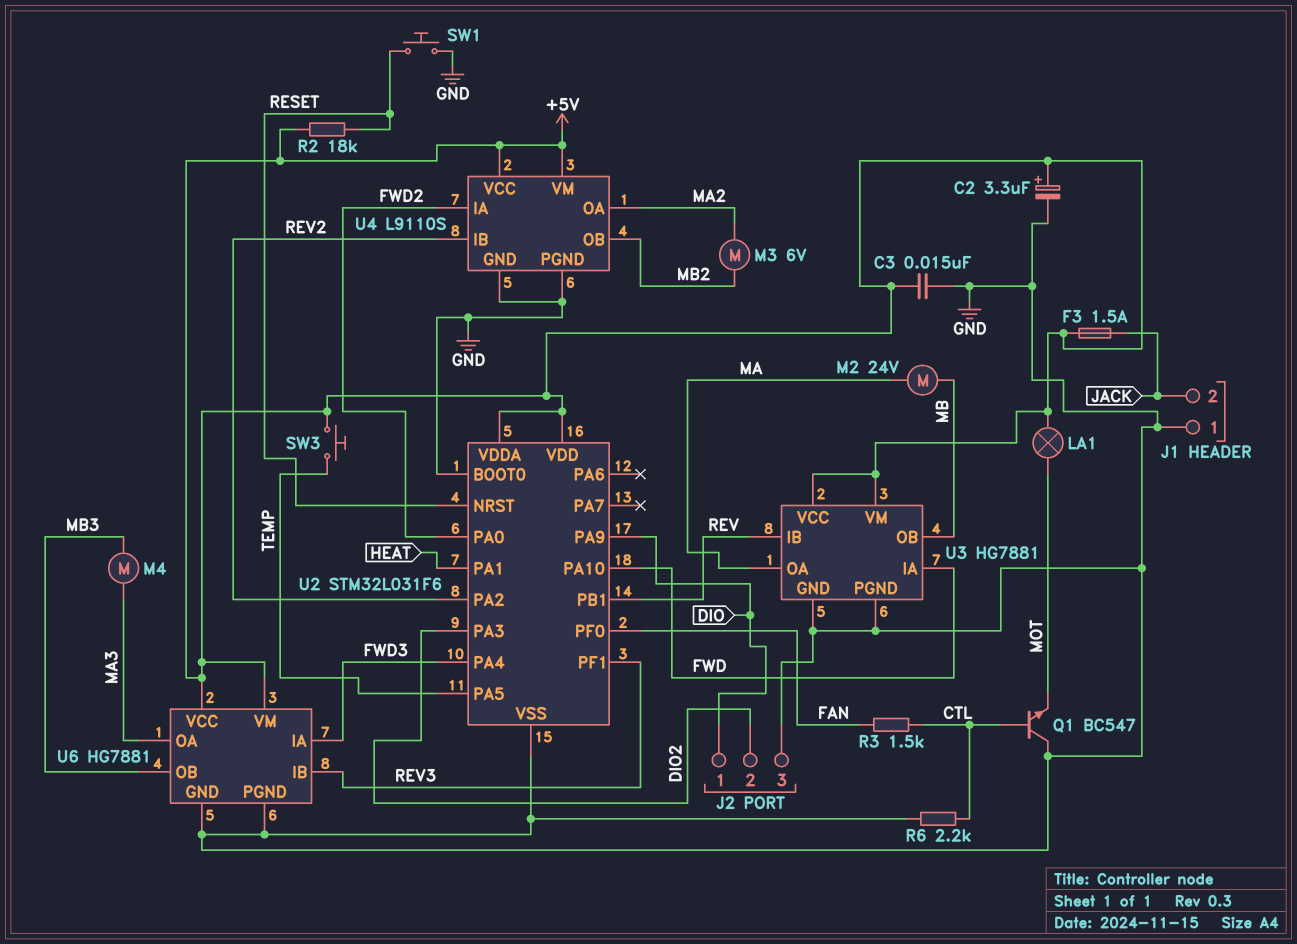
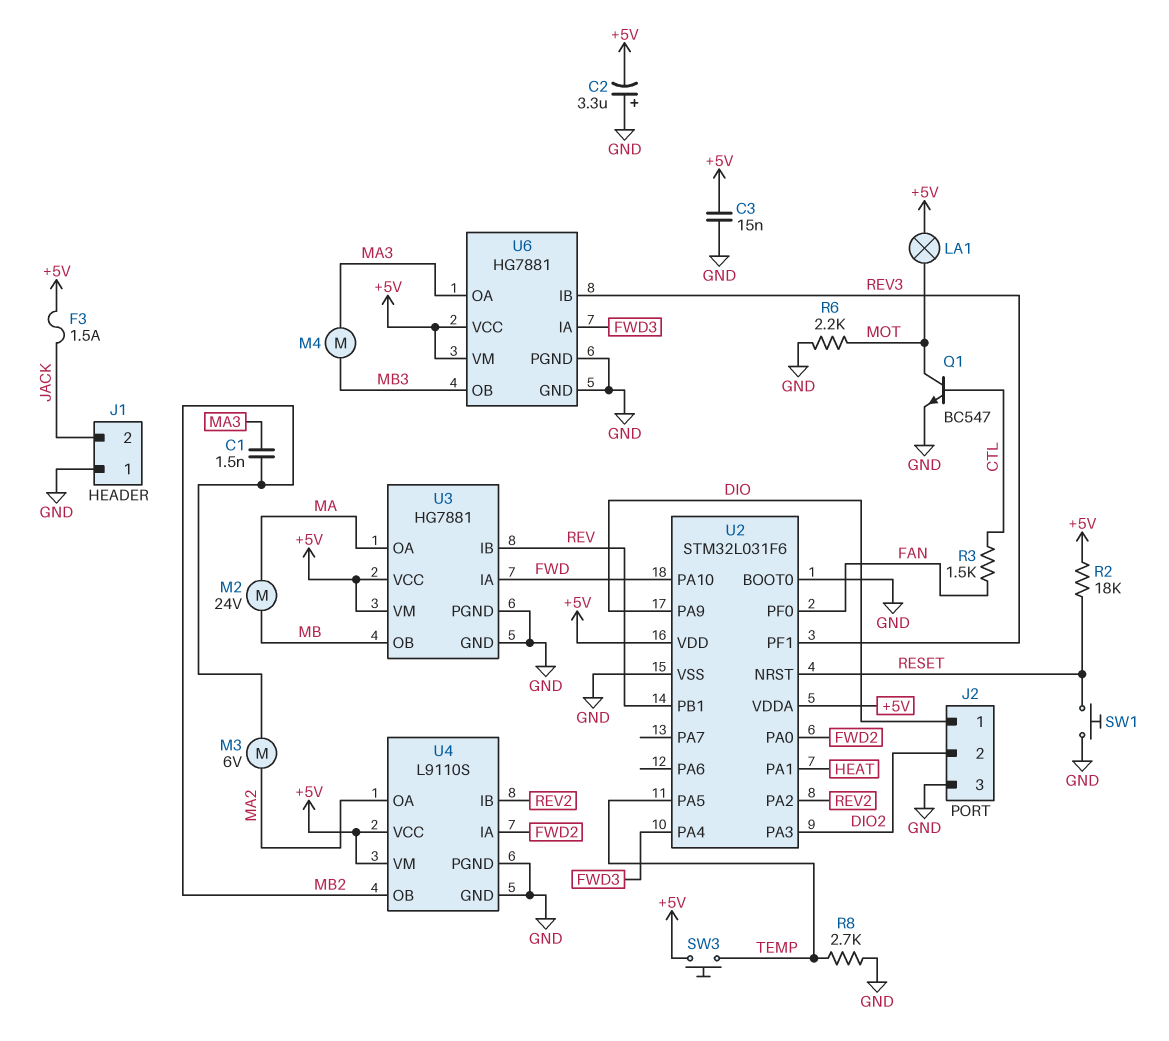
C1: none -> 1.5nF (MA3, MB2)
C2: 3.3uF (plus +5V, minus GND) -> 3.3uF (plus GND, minus +5V)
Q1: NPN BC547 (B CTL, C GND, E MOT) -> NPN BC547 (B CTL, C MOT, E GND)
R6: 2.2k (CTL, GND) -> 2.2k (GND, MOT)
R8: none -> 2.7k (GND, TEMP)

